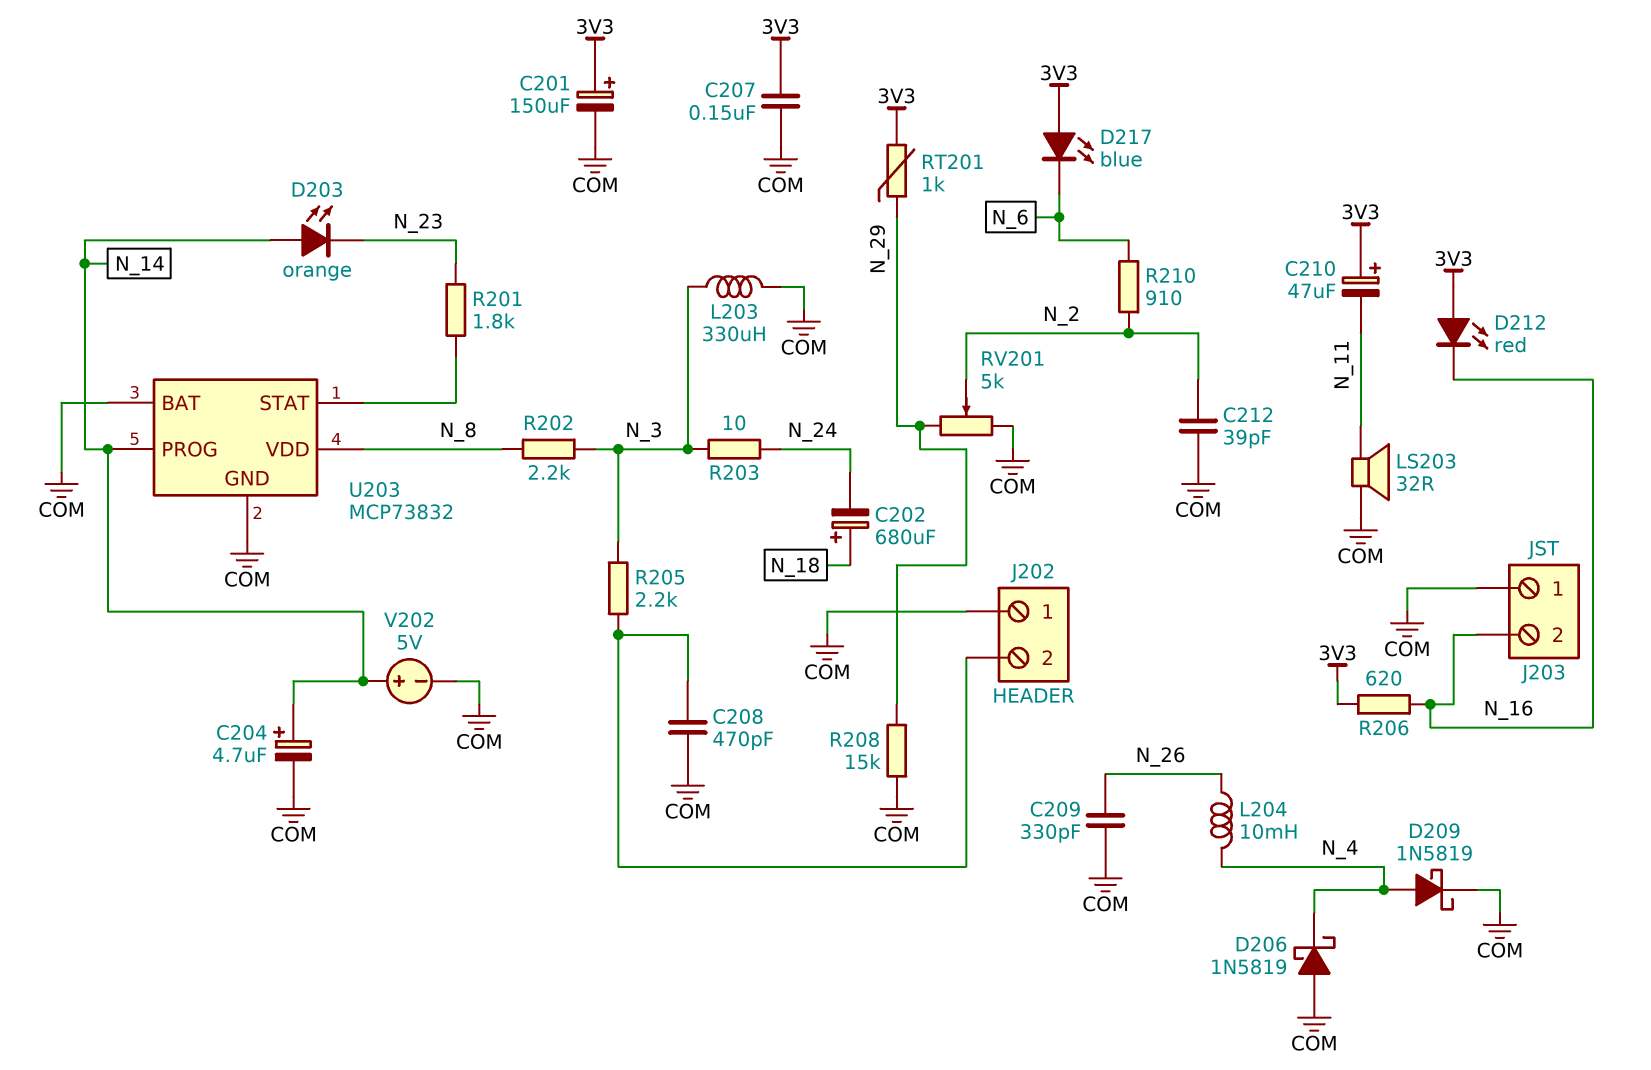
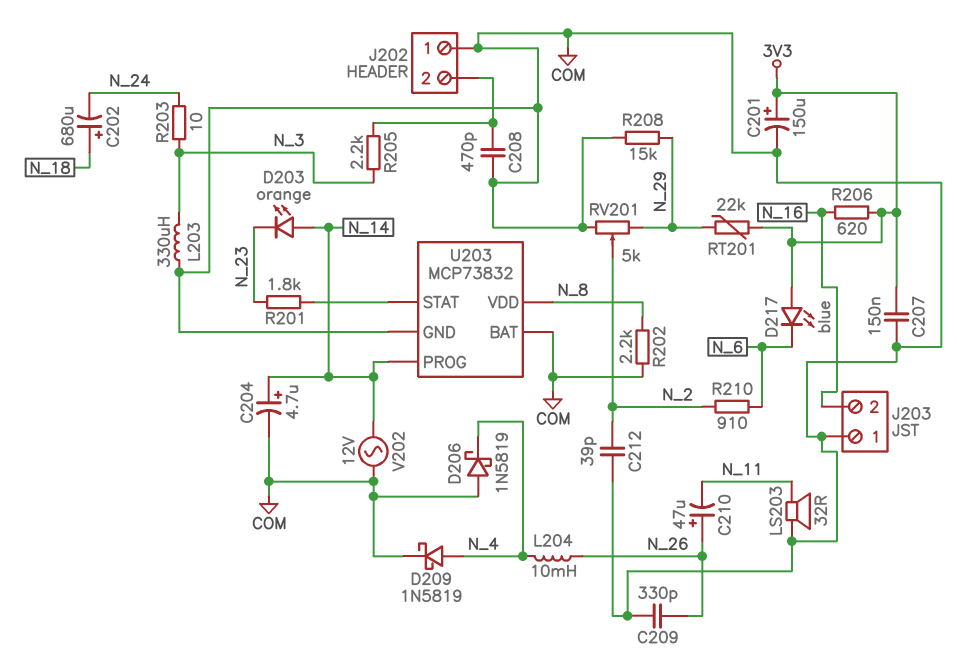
C210: 47uF (plus 3V3, minus N_11) -> 47uF (plus N_26, minus N_11)
D212: LED red (A 3V3, K N_16) -> none
R202: 2.2k (N_3, N_8) -> 2.2k (COM, N_8)
RT201: 1k (3V3, N_29) -> 22k (3V3, N_29)
V202: 5V (plus N_14, minus COM) -> AC 12V (COM, N_14)

